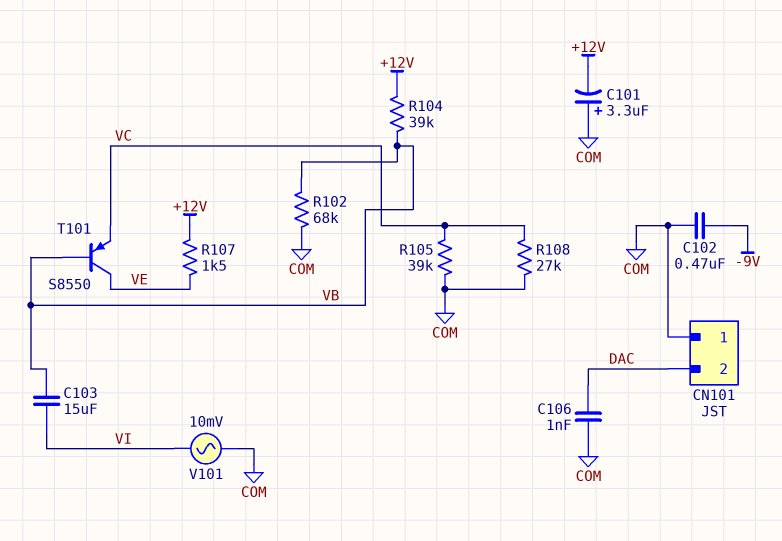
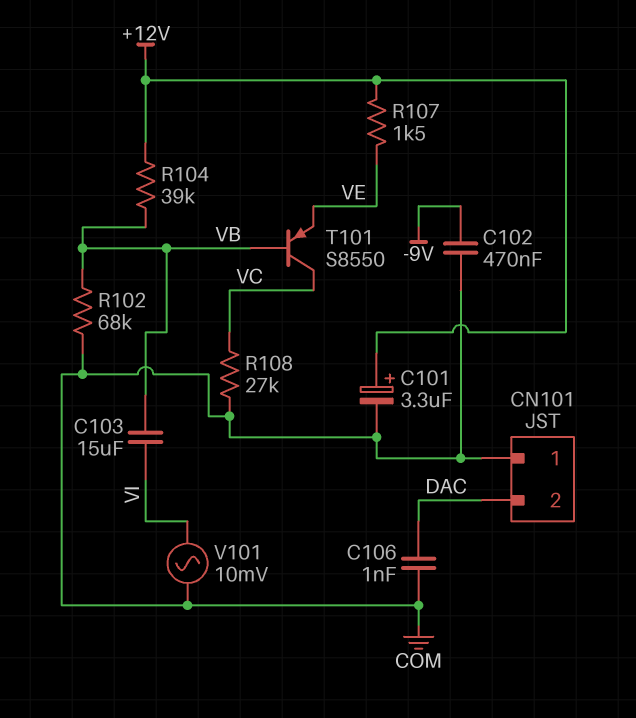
C101: 3.3uF (plus COM, minus +12V) -> 3.3uF (plus +12V, minus COM)
R105: 39k (COM, VC) -> none
T101: PNP S8550 (B VB, C VE, E VC) -> PNP S8550 (B VB, C VC, E VE)

